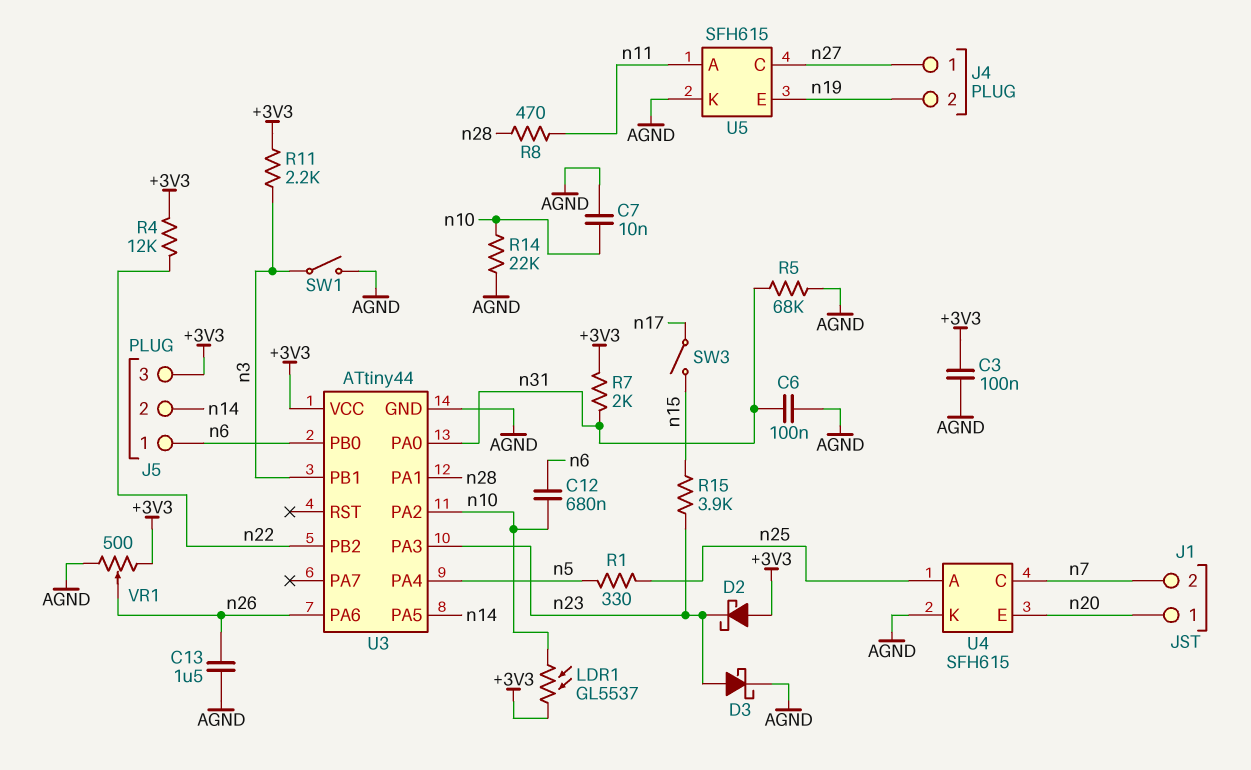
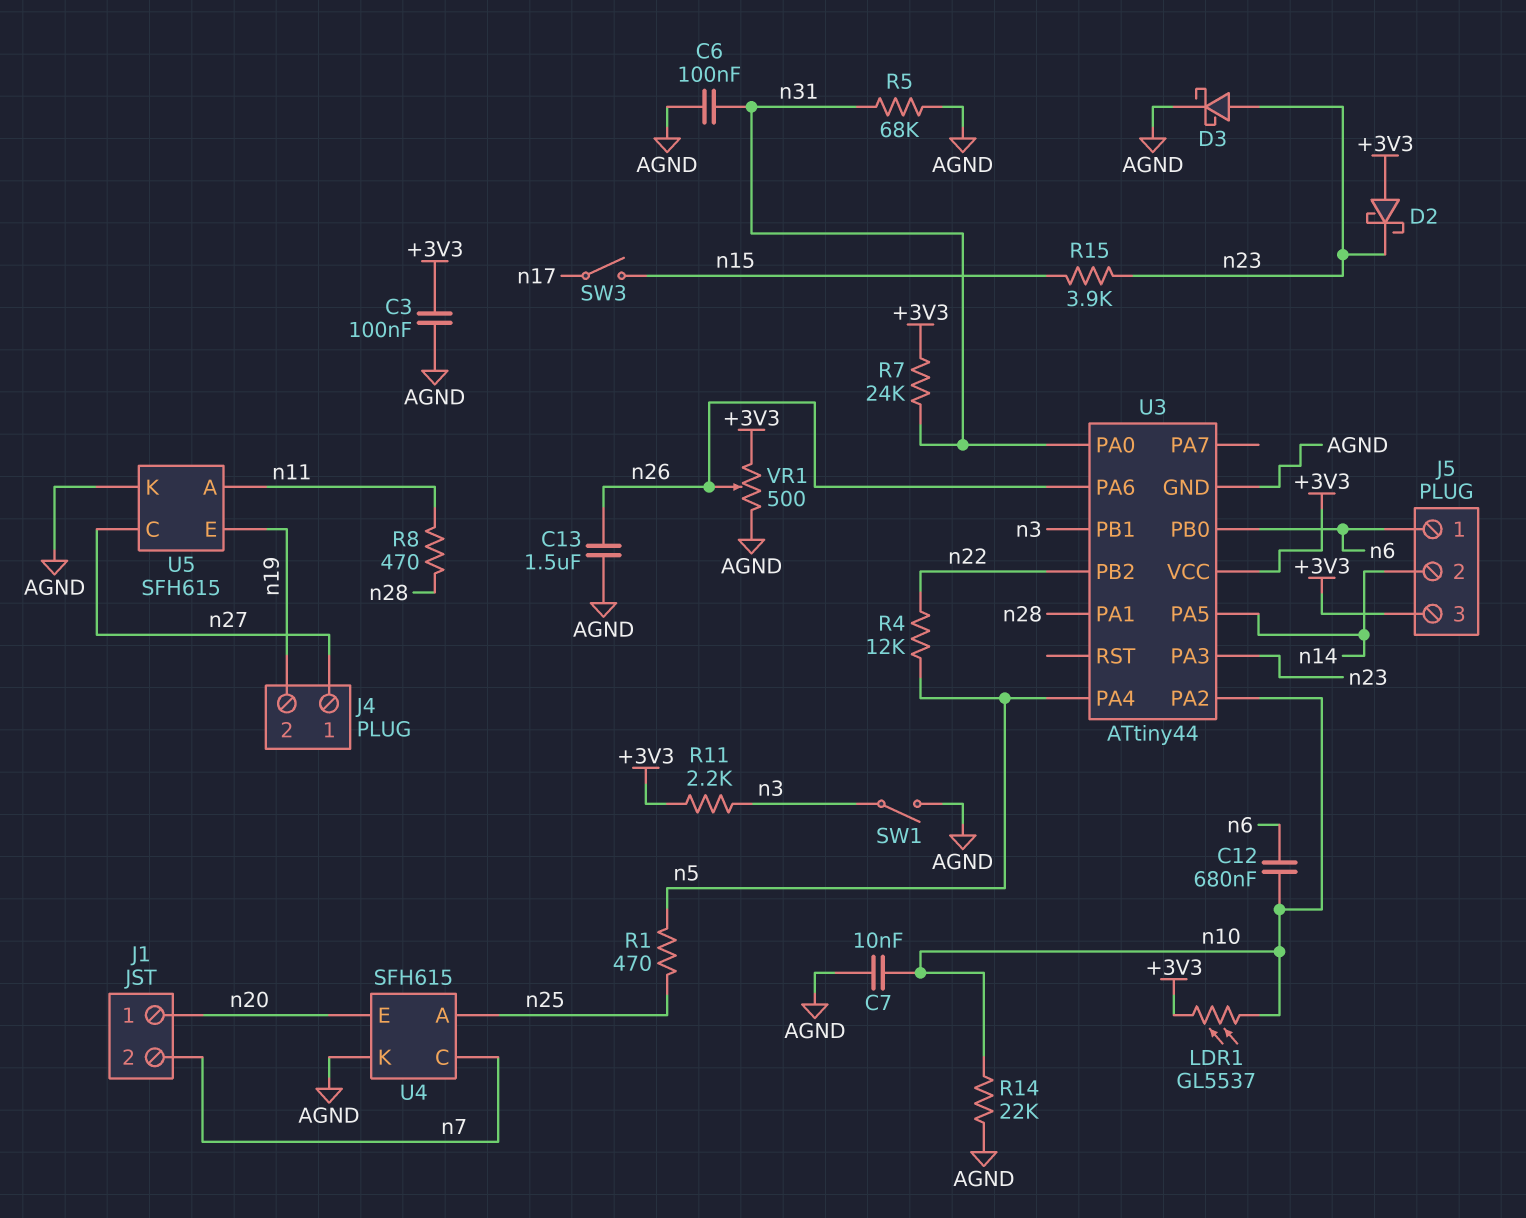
R1: 330 (n5, n25) -> 470 (n5, n25)
R4: 12k (+3V3, n22) -> 12k (n5, n22)
R7: 2k (+3V3, n31) -> 24k (+3V3, n31)

